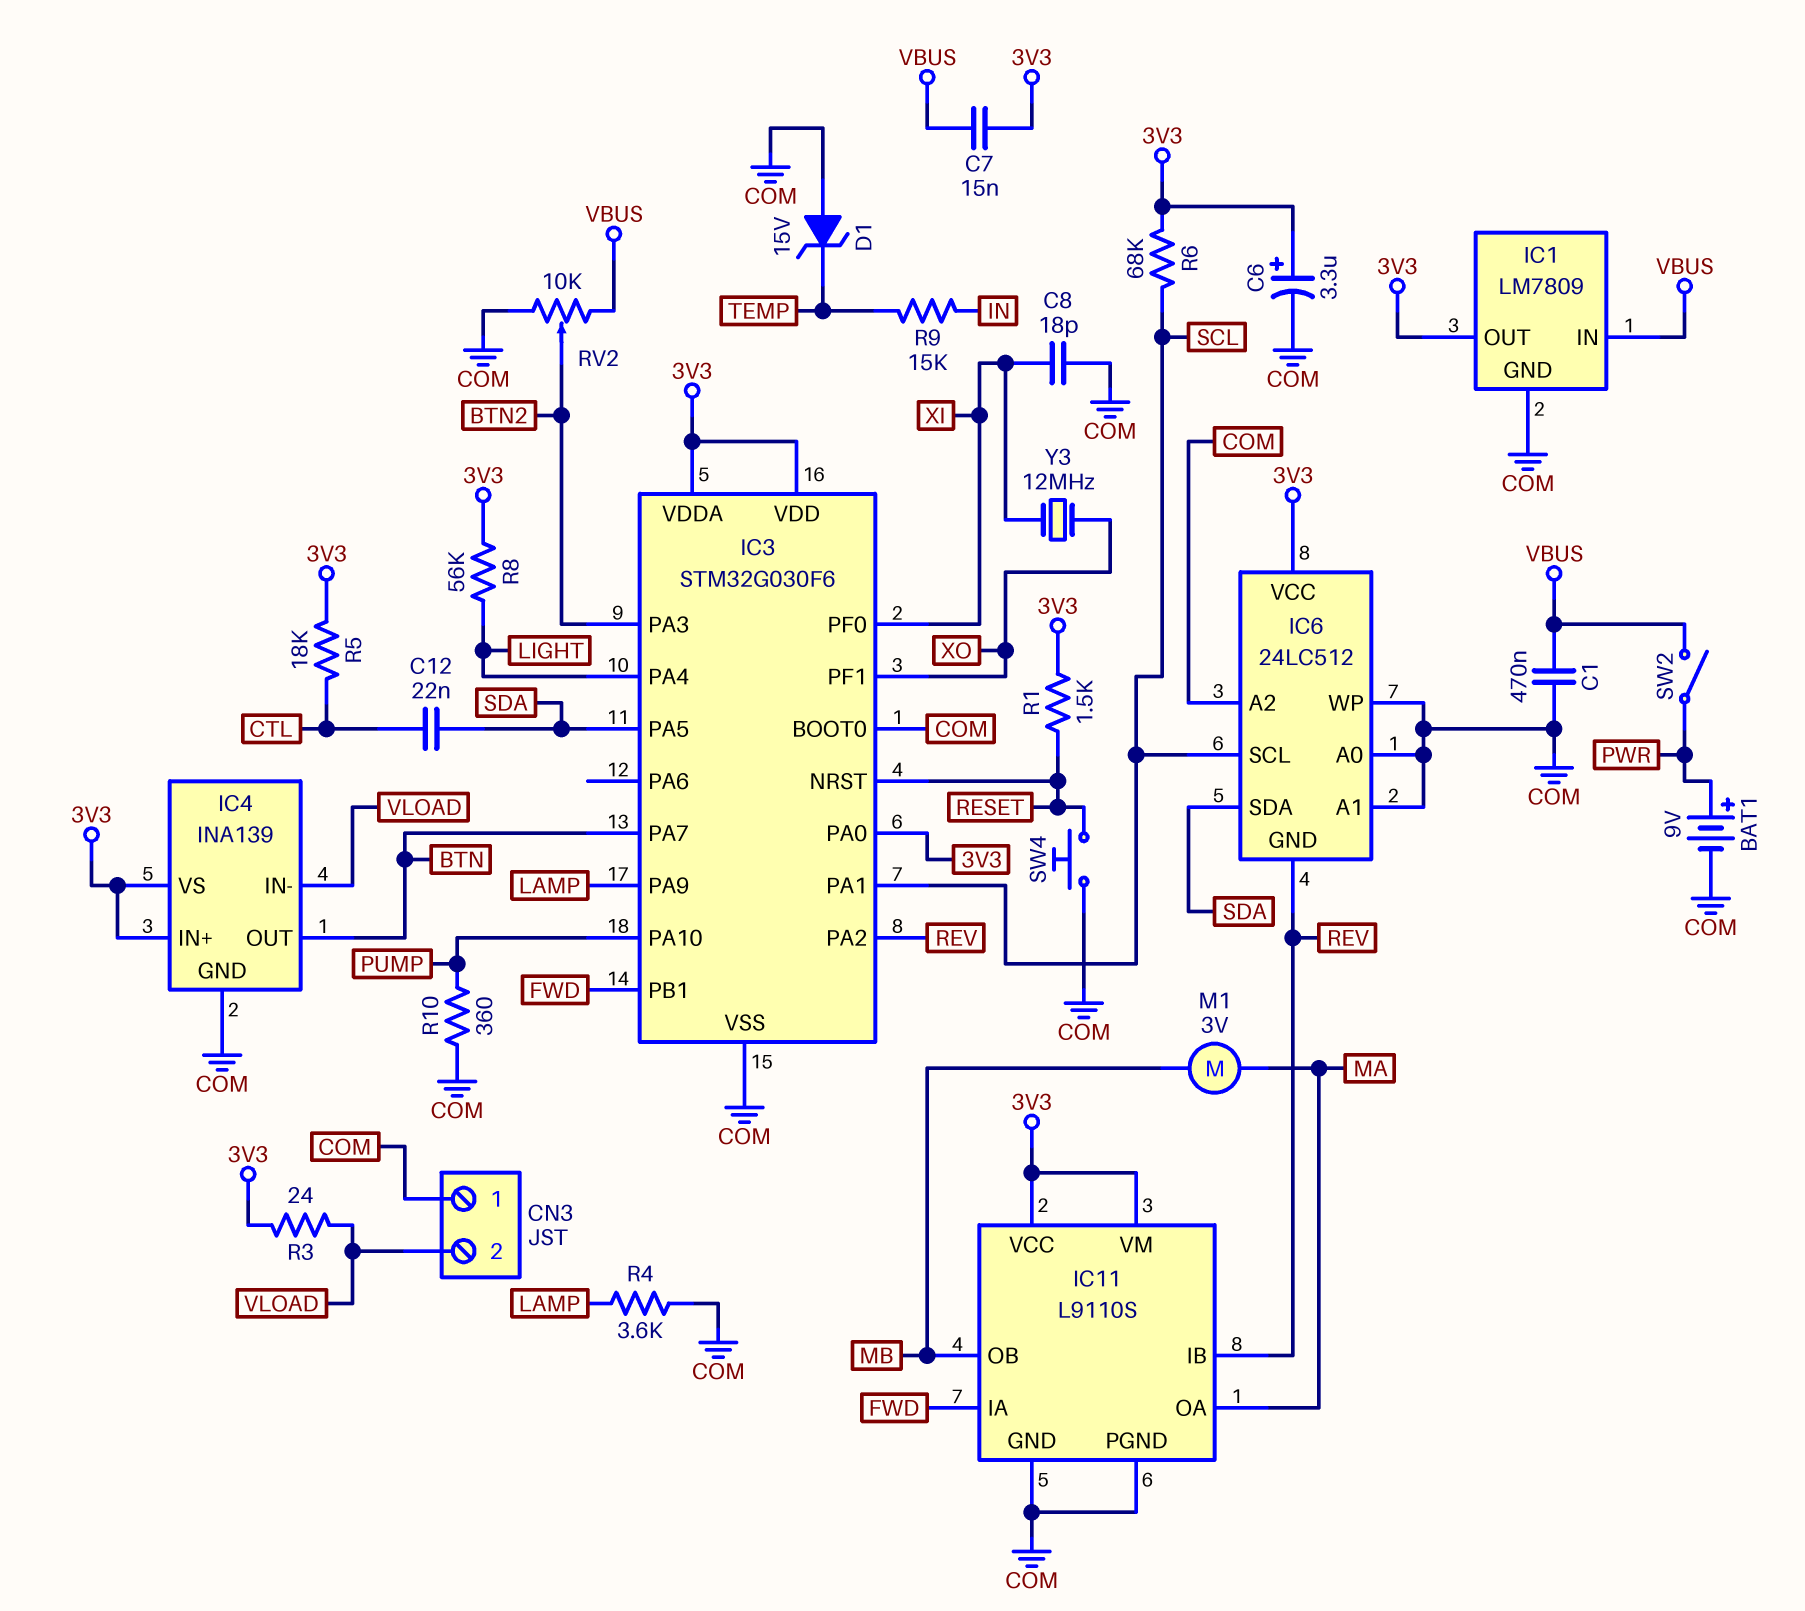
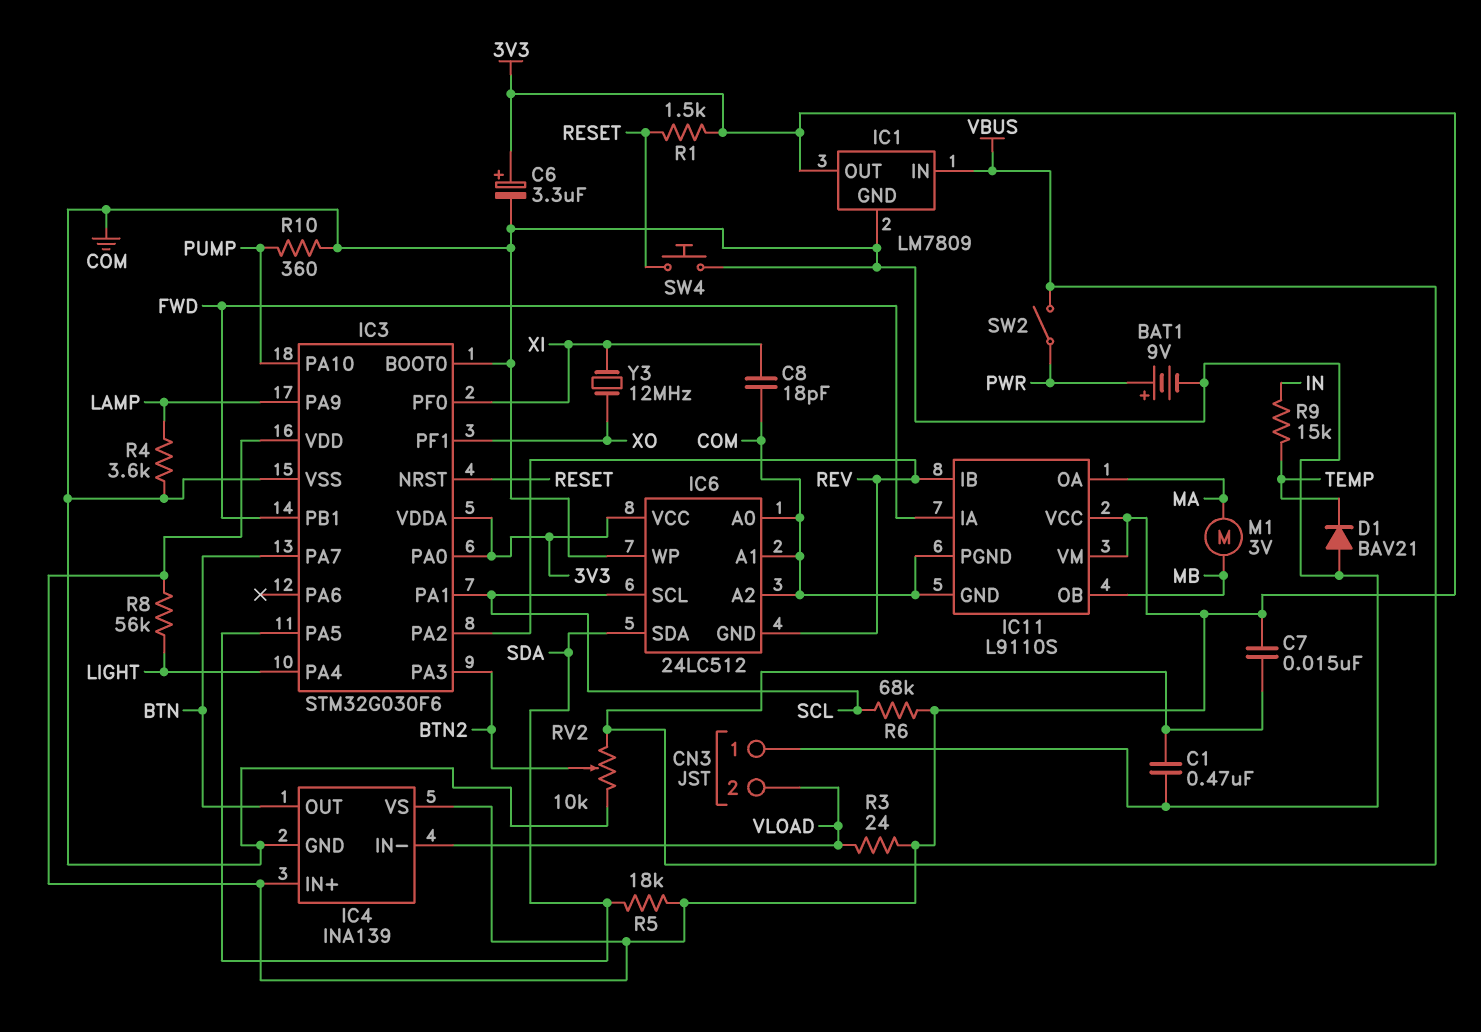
C12: 22nF (CTL, SDA) -> none
D1: zener 15V (A COM, K TEMP) -> diode BAV21 (A COM, K TEMP)
R5: 18k (3V3, CTL) -> 18k (3V3, SDA)

